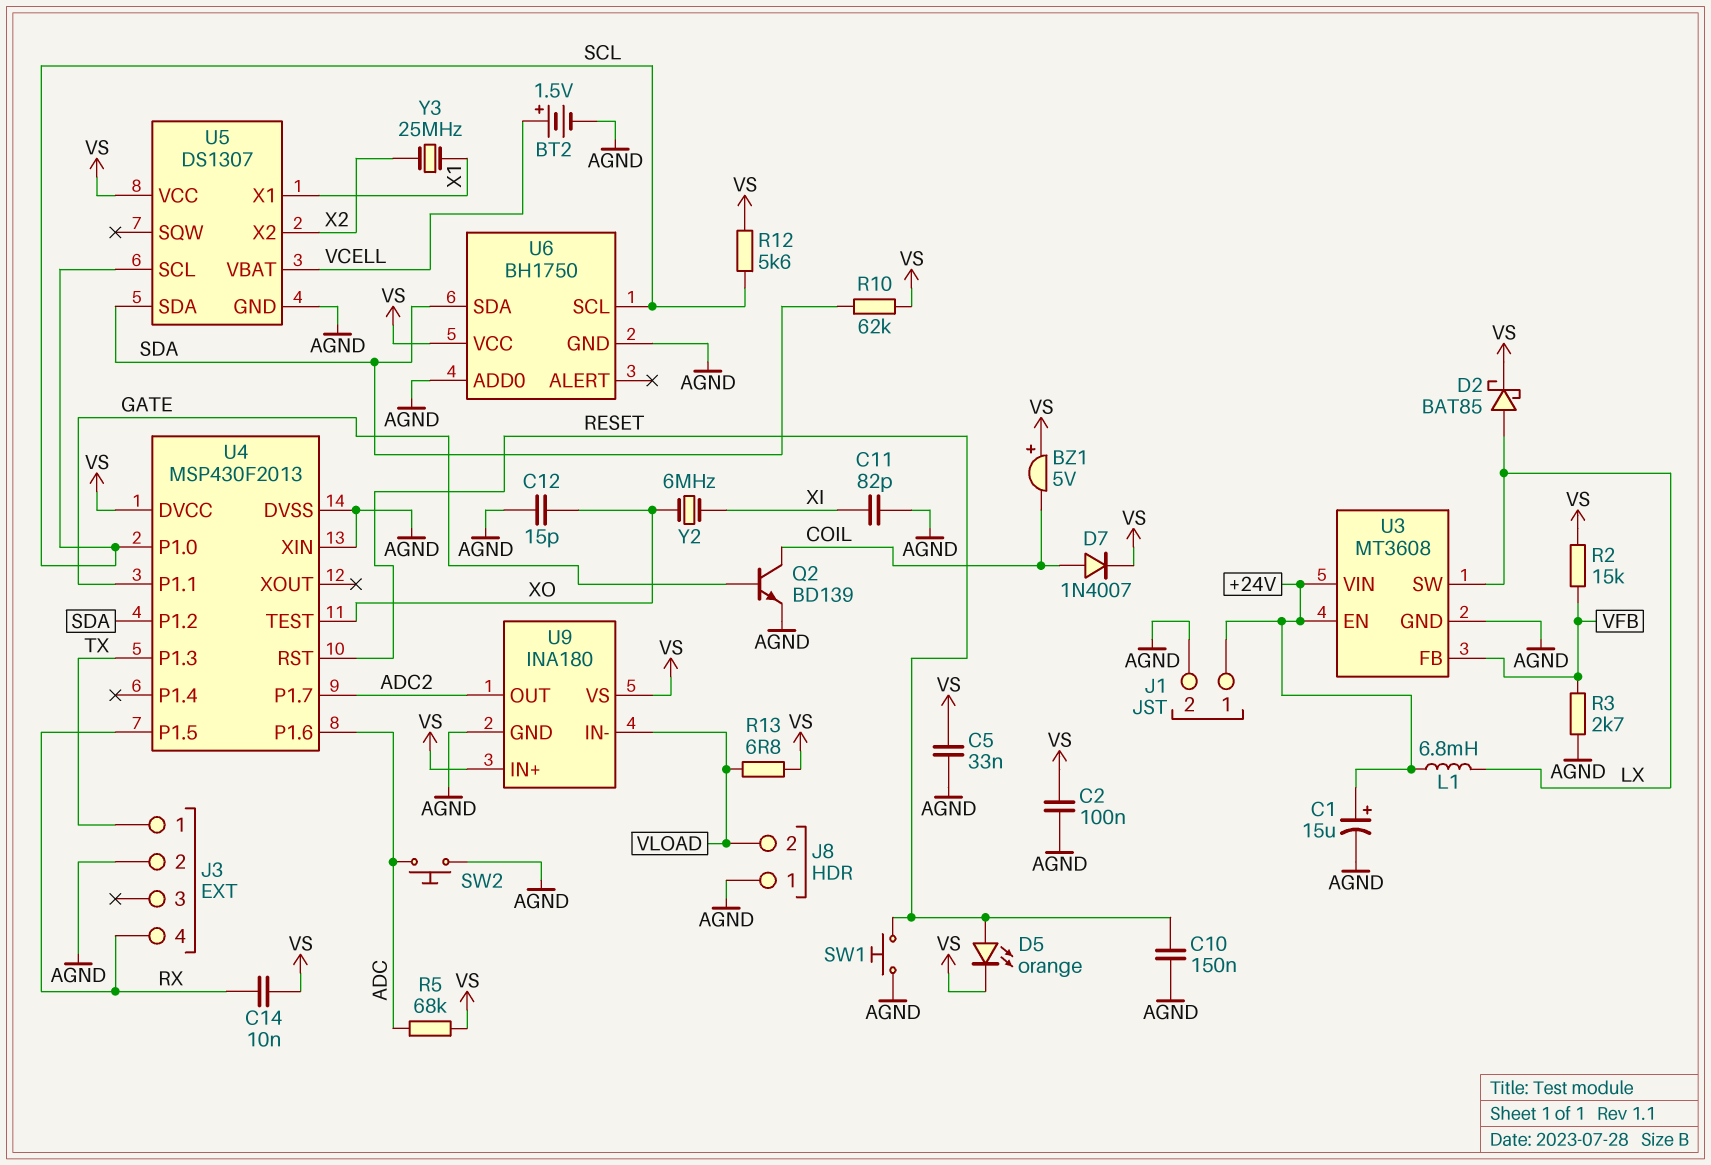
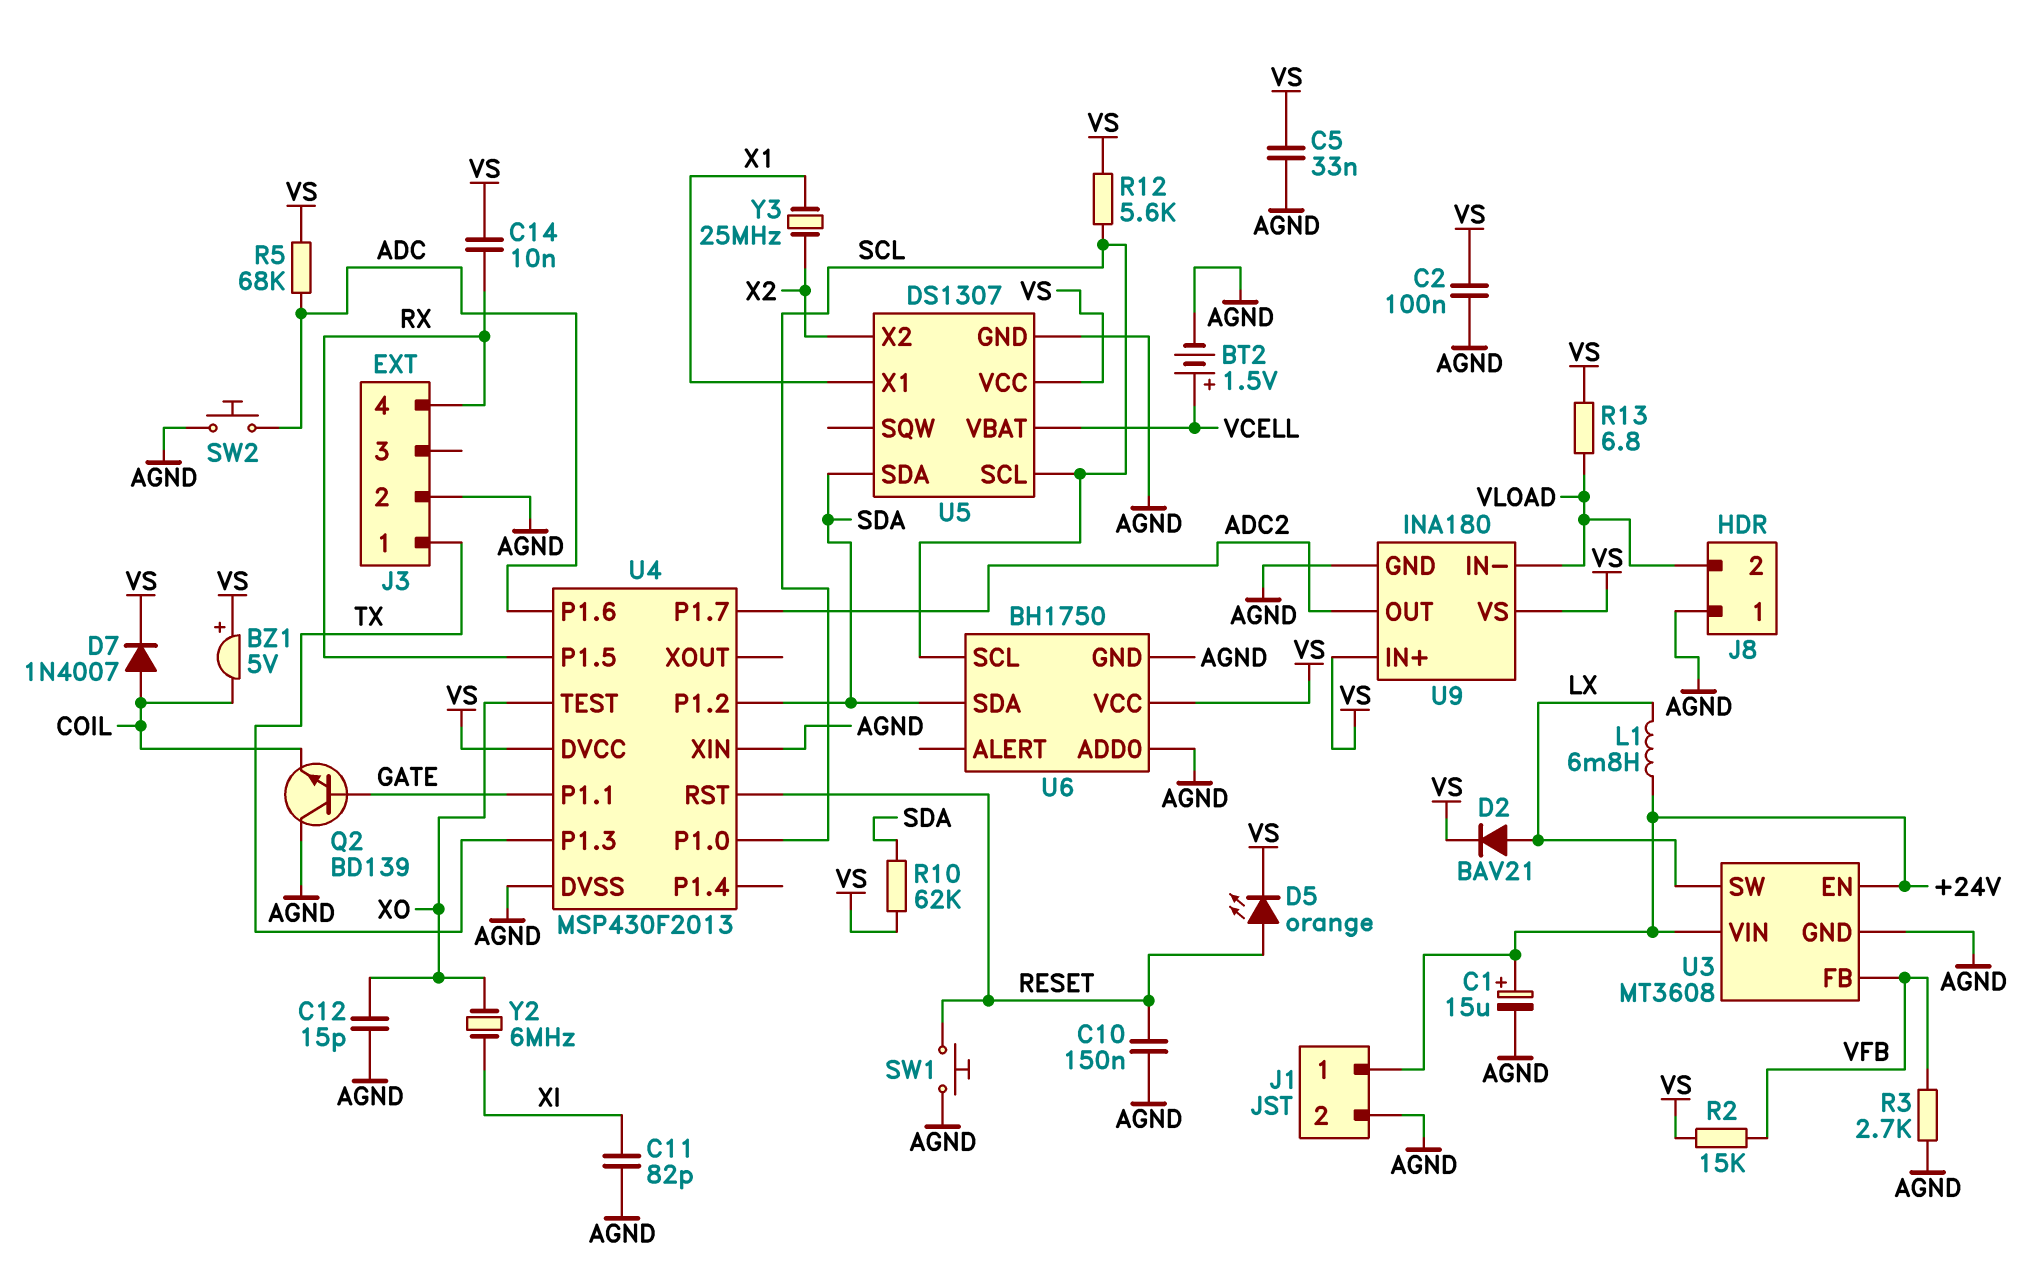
D2: schottky BAT85 (A LX, K VS) -> diode BAV21 (A LX, K VS)
Q2: NPN BD139 (B GATE, C COIL, E AGND) -> NPN BD139 (B GATE, C AGND, E COIL)

